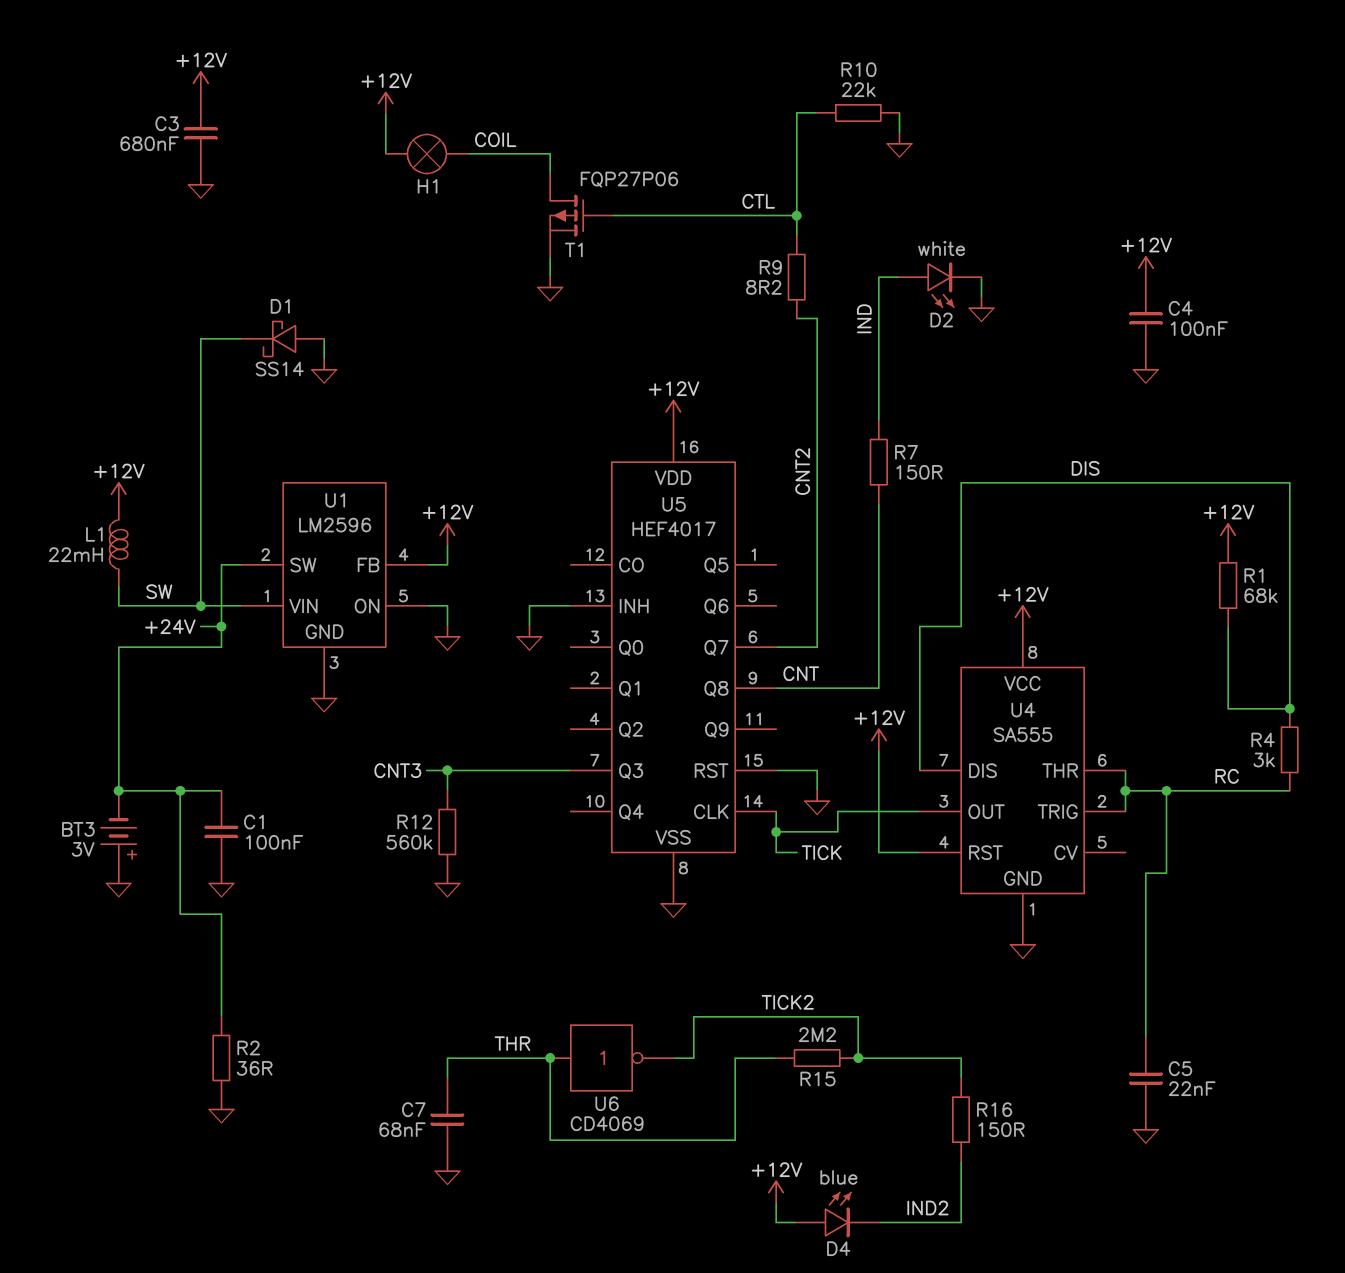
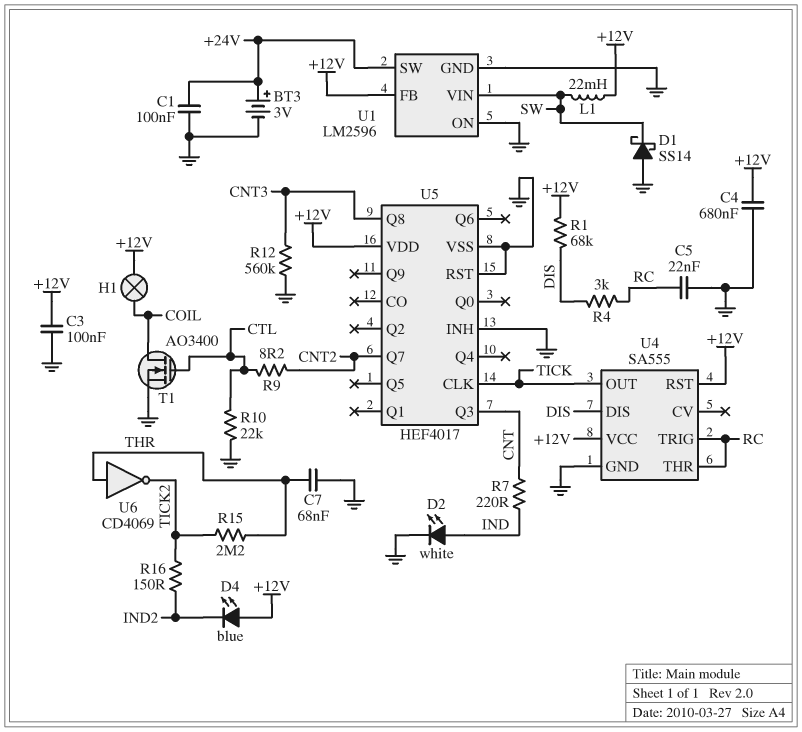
BT3: 3V (plus GND, minus +24V) -> 3V (plus +24V, minus GND)
C3: 680nF (+12V, GND) -> 100nF (+12V, GND)
C4: 100nF (+12V, GND) -> 680nF (+12V, GND)
R2: 36 (+24V, GND) -> none
R7: 150 (CNT, IND) -> 220 (CNT, IND)
T1: PMOS FQP27P06 (G CTL, D COIL, S GND) -> NMOS AO3400 (G CTL, D COIL, S GND)
U5 pin Q3: CNT3 -> CNT
U5 pin Q8: CNT -> CNT3

